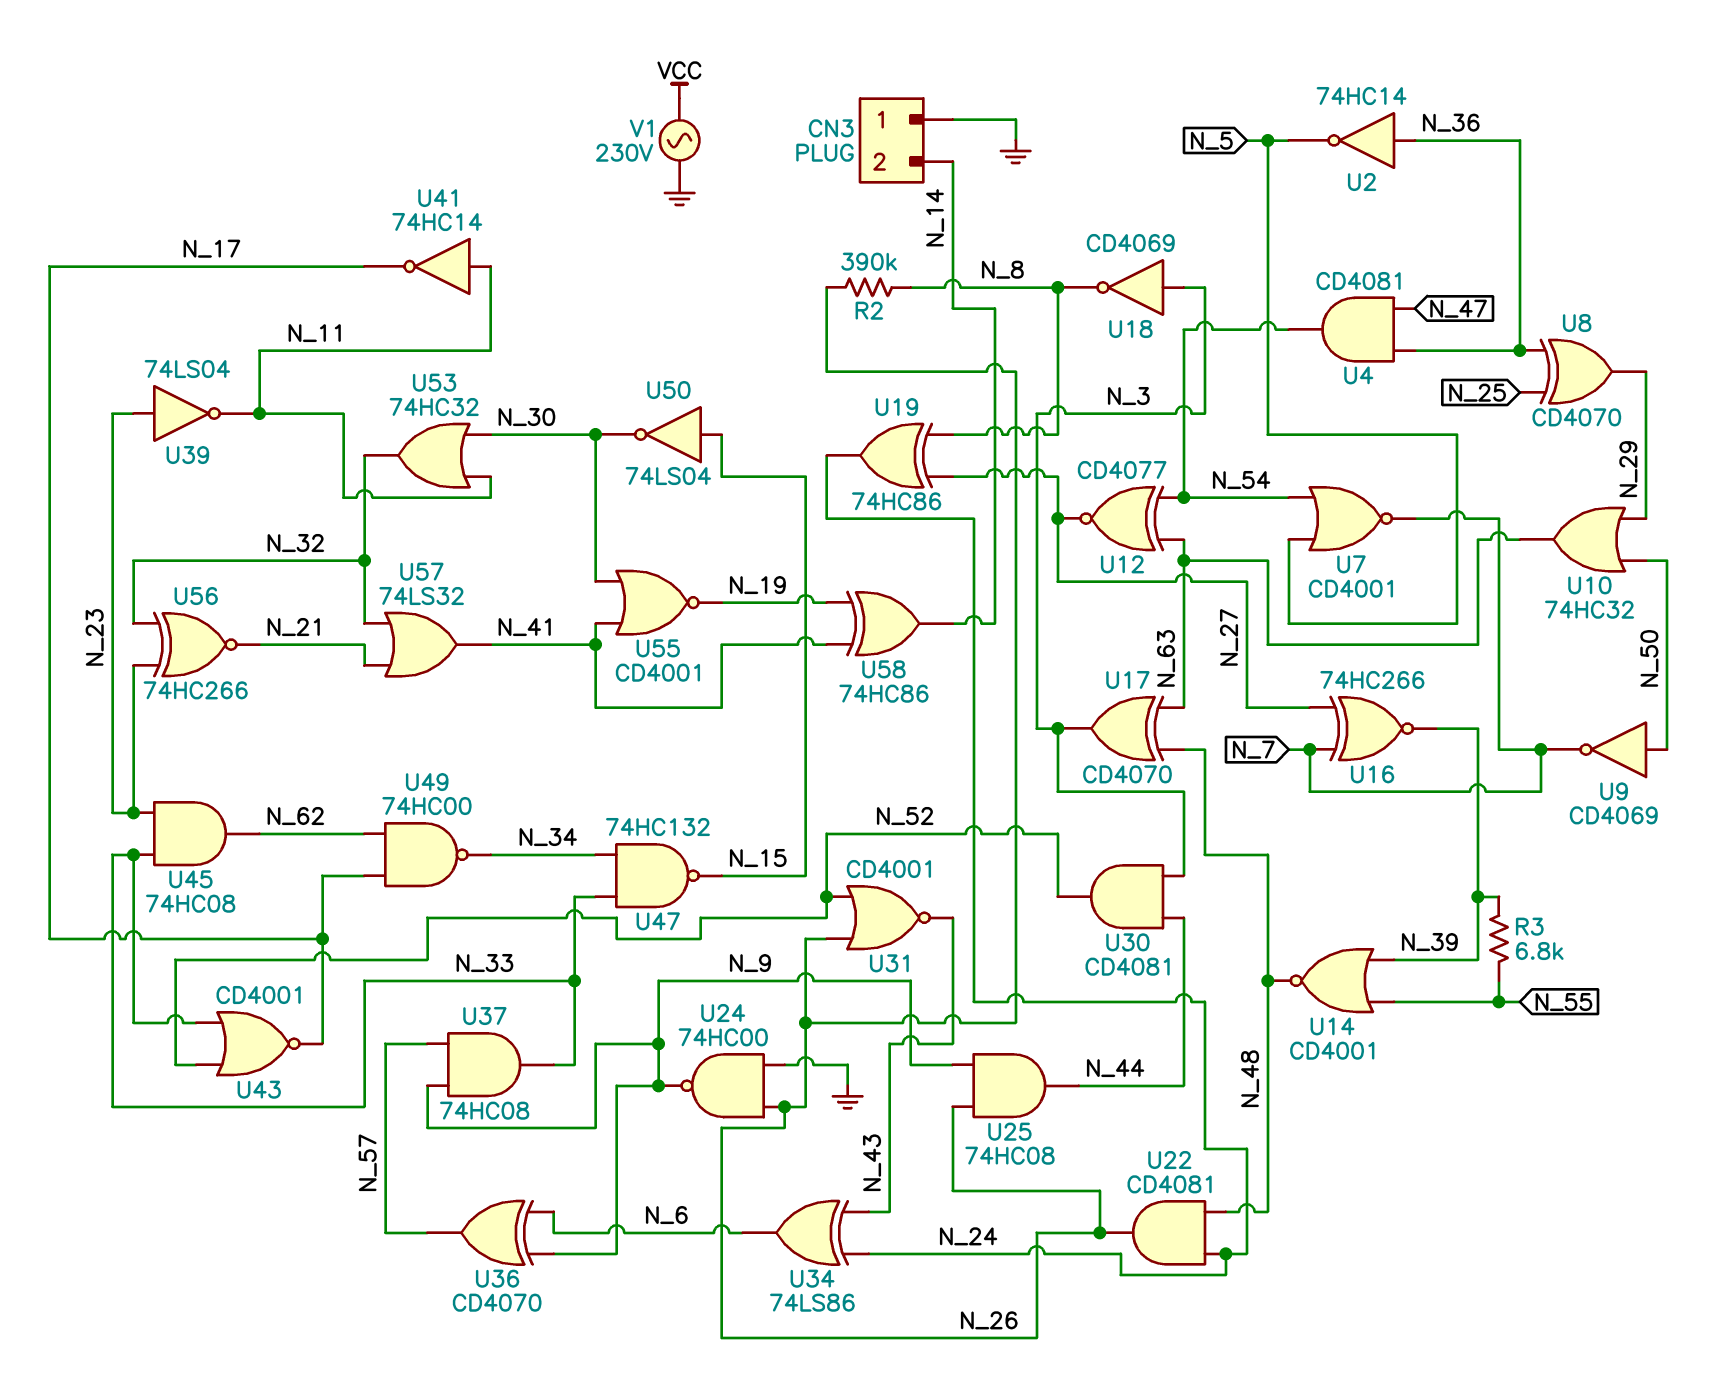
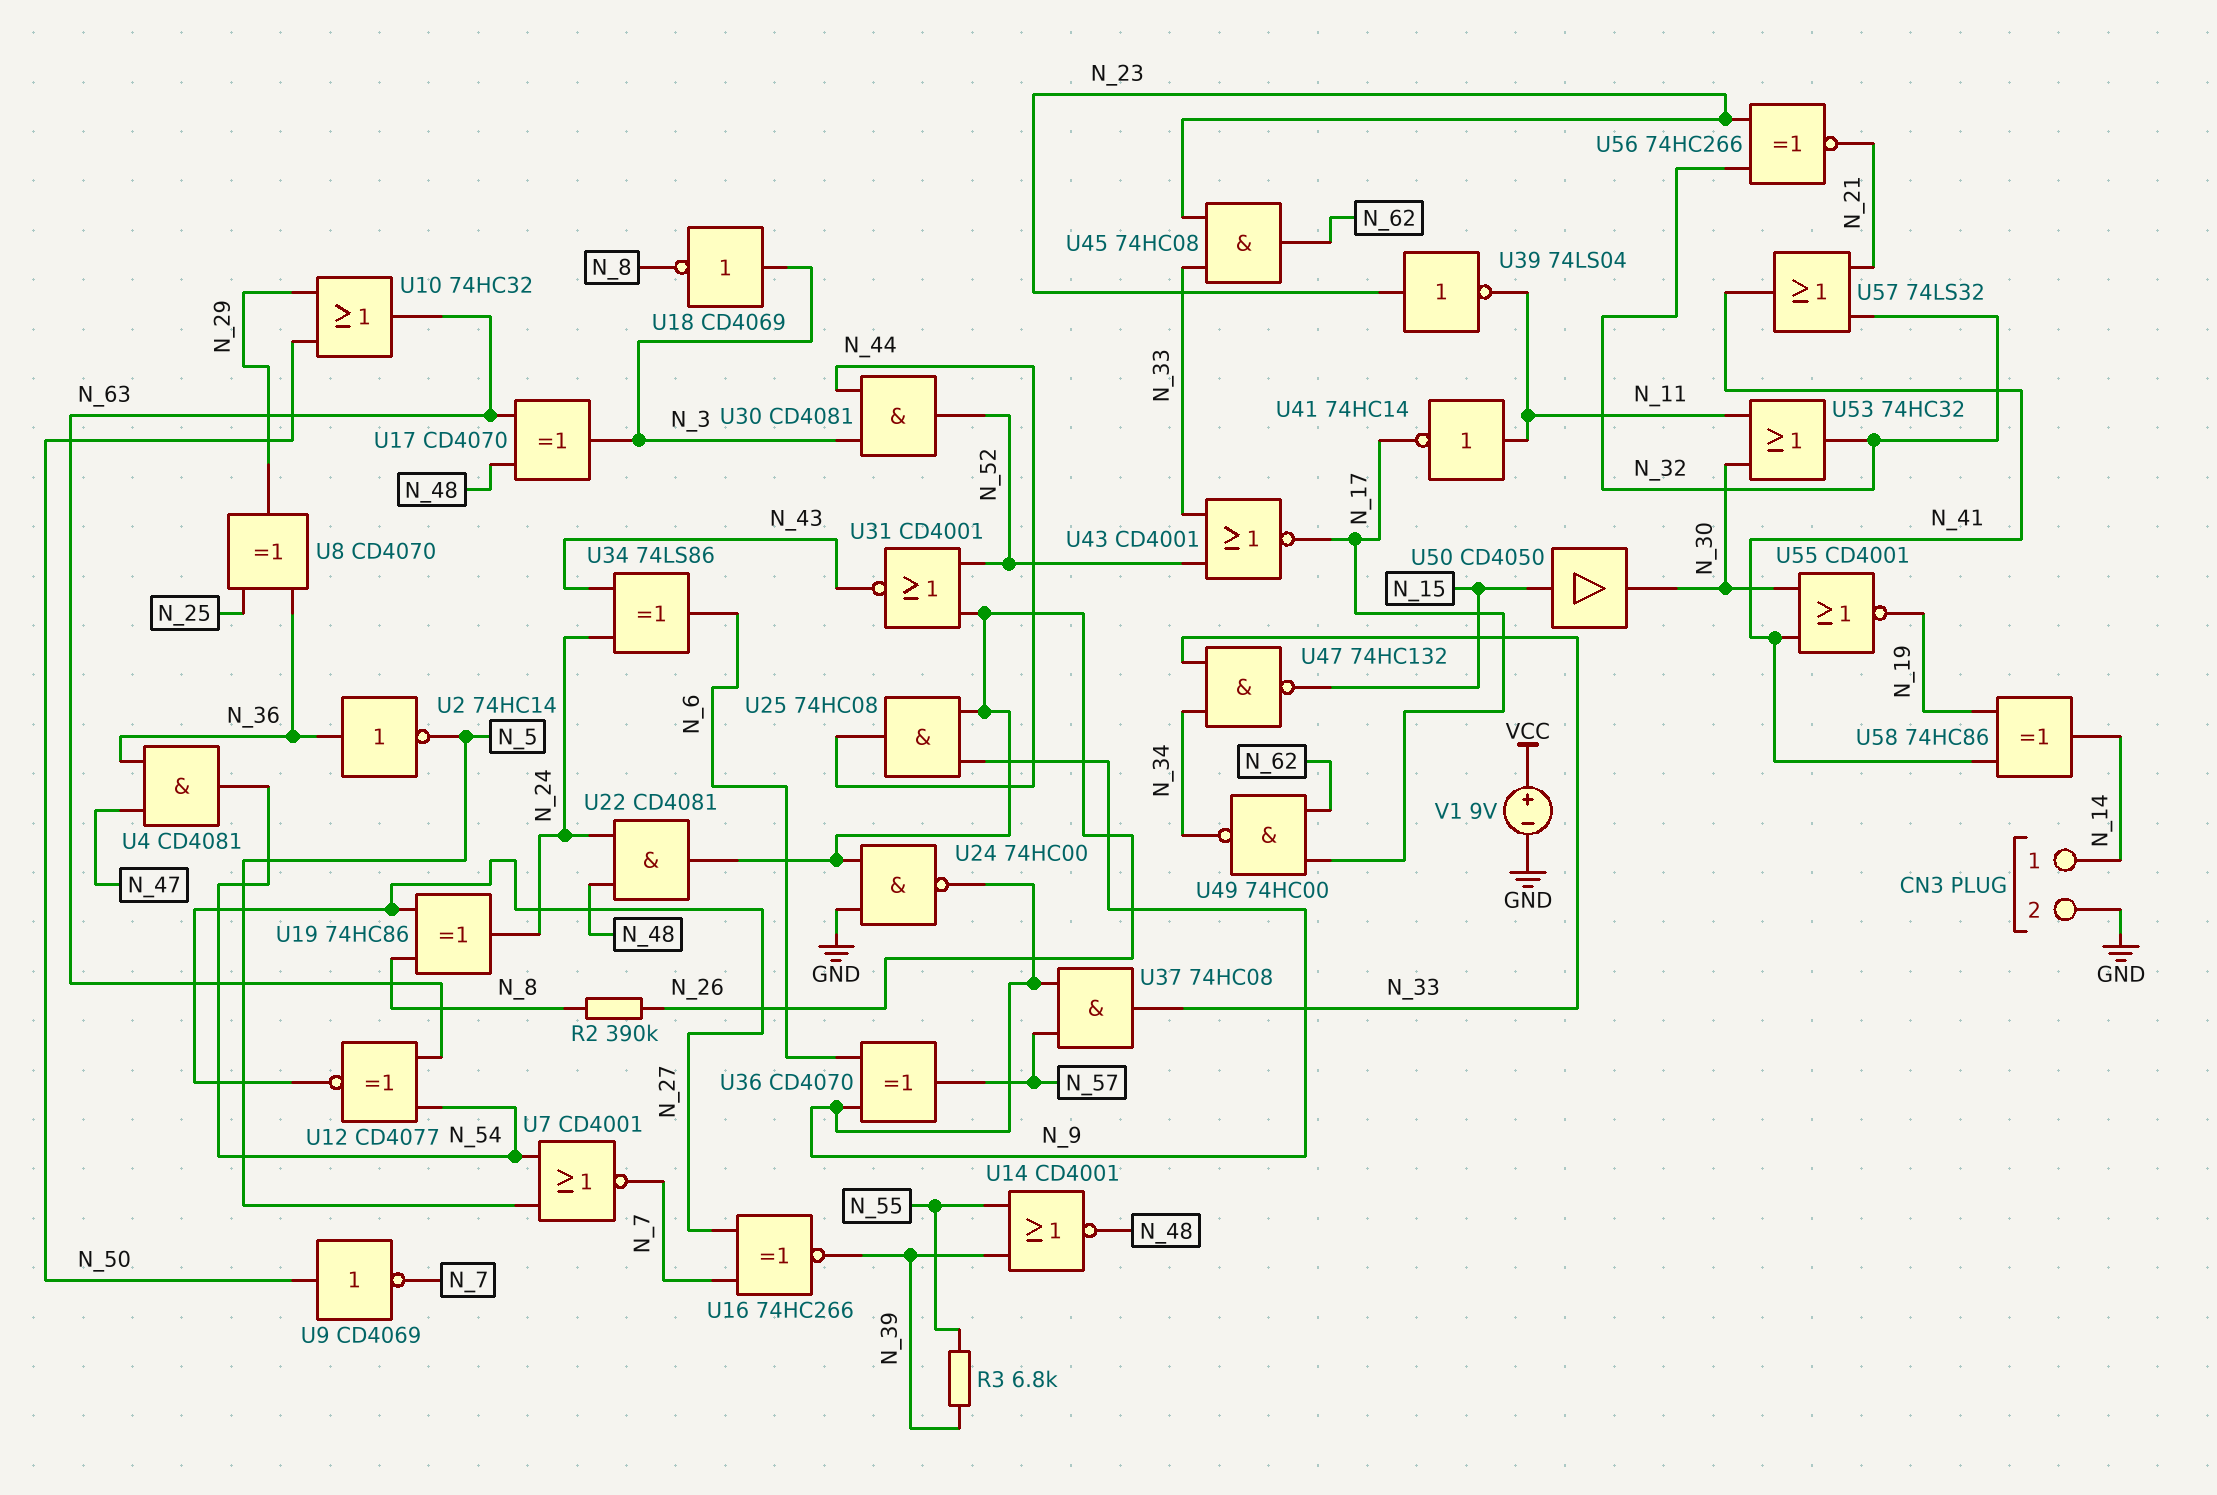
CN3 pin 1: GND -> N_14
CN3 pin 2: N_14 -> GND
U50: NOT 74LS04 (in N_15, out N_30) -> buffer CD4050 (in N_15, out N_30)
V1: AC 230V (GND, VCC) -> 9V (plus VCC, minus GND)

